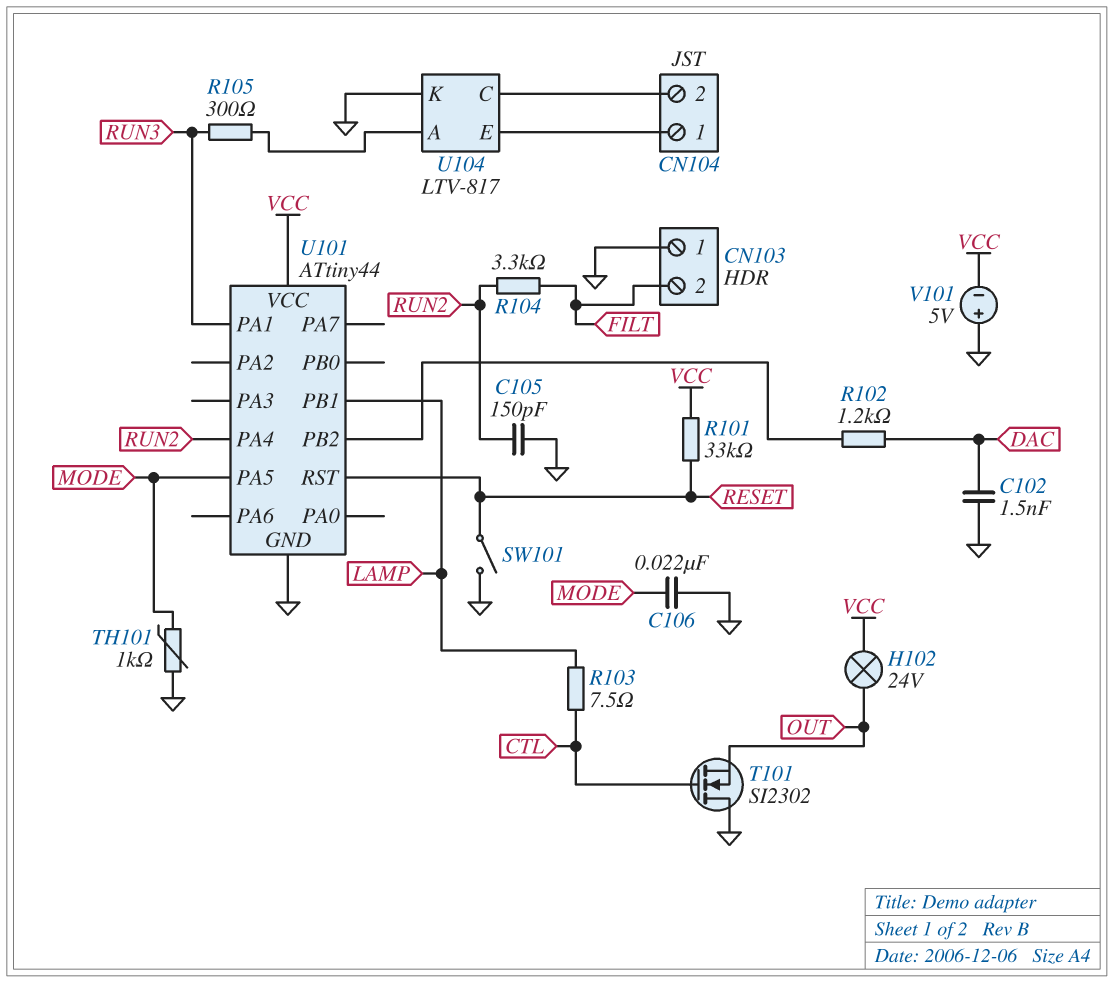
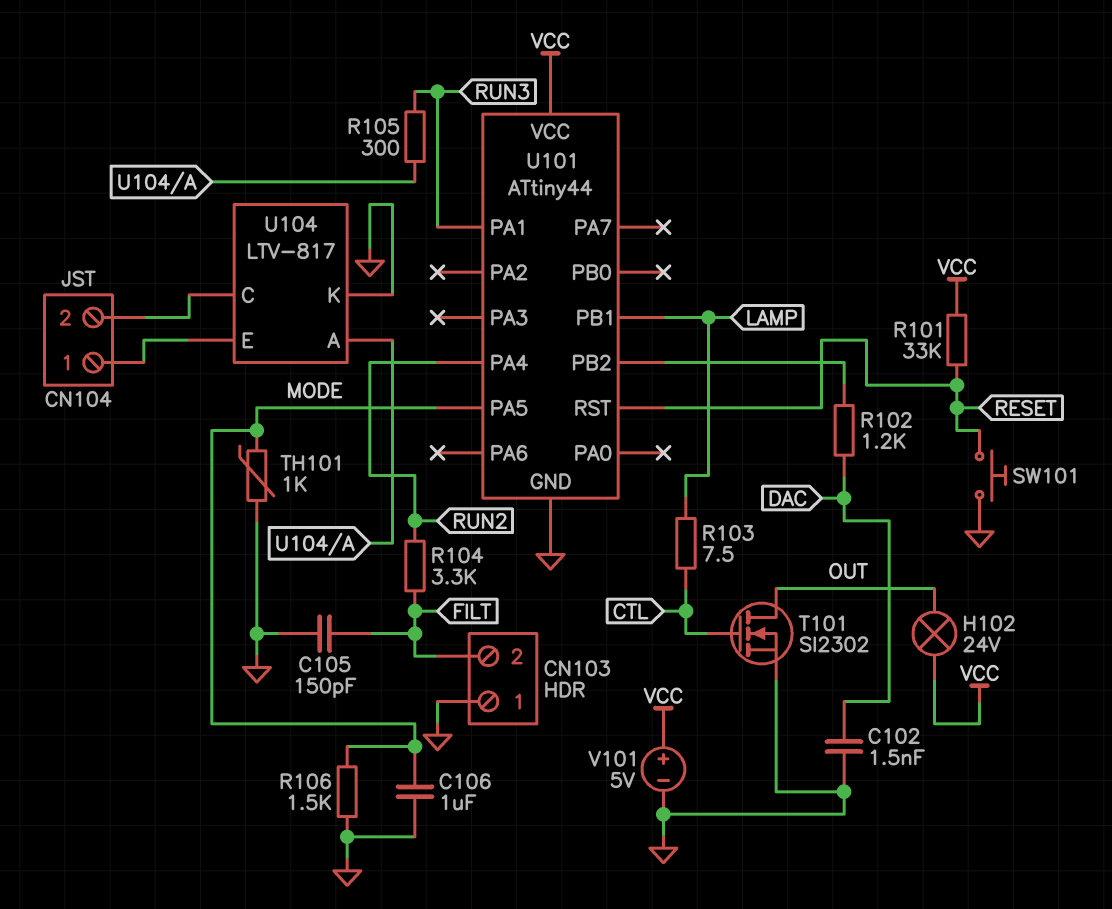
C105: 150pF (GND, RUN2) -> 150pF (FILT, GND)
C106: 22nF (GND, MODE) -> 1uF (GND, MODE)
R106: none -> 1.5k (GND, MODE)
SW101: switch (GND, RESET) -> button (GND, RESET)
T101: NMOS SI2302 (G CTL, D GND, S OUT) -> NMOS SI2302 (G CTL, D OUT, S GND)
V101: 5V (plus GND, minus VCC) -> 5V (plus VCC, minus GND)

